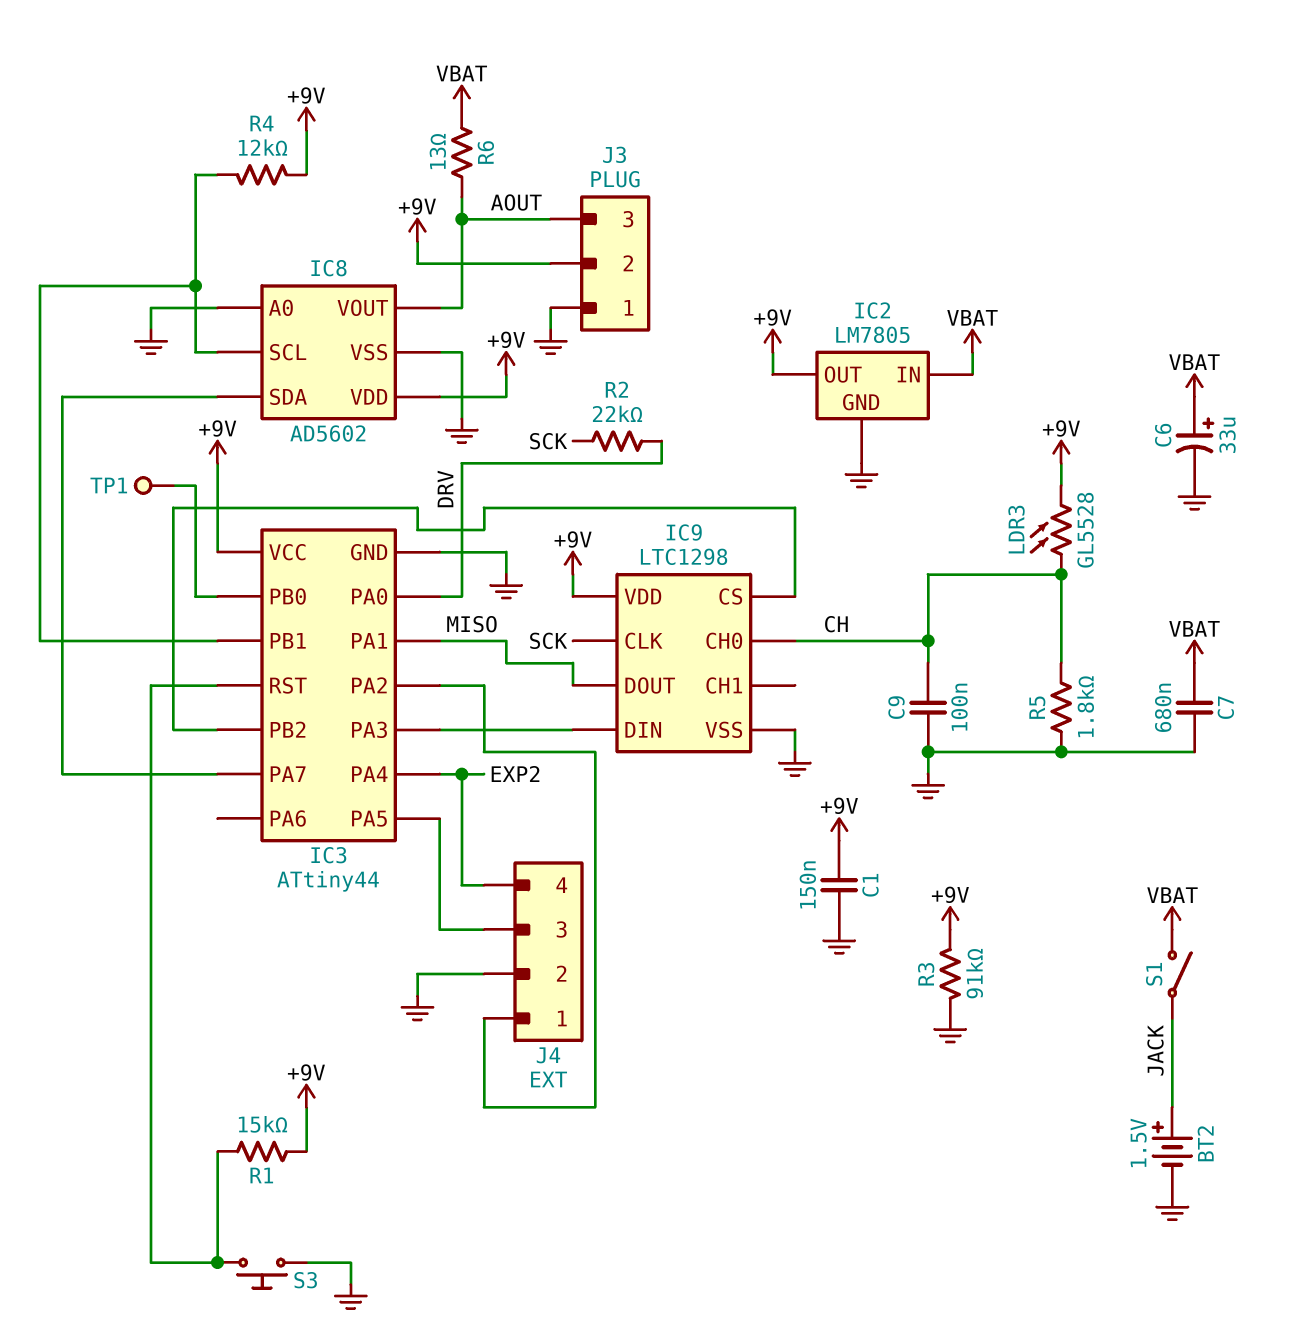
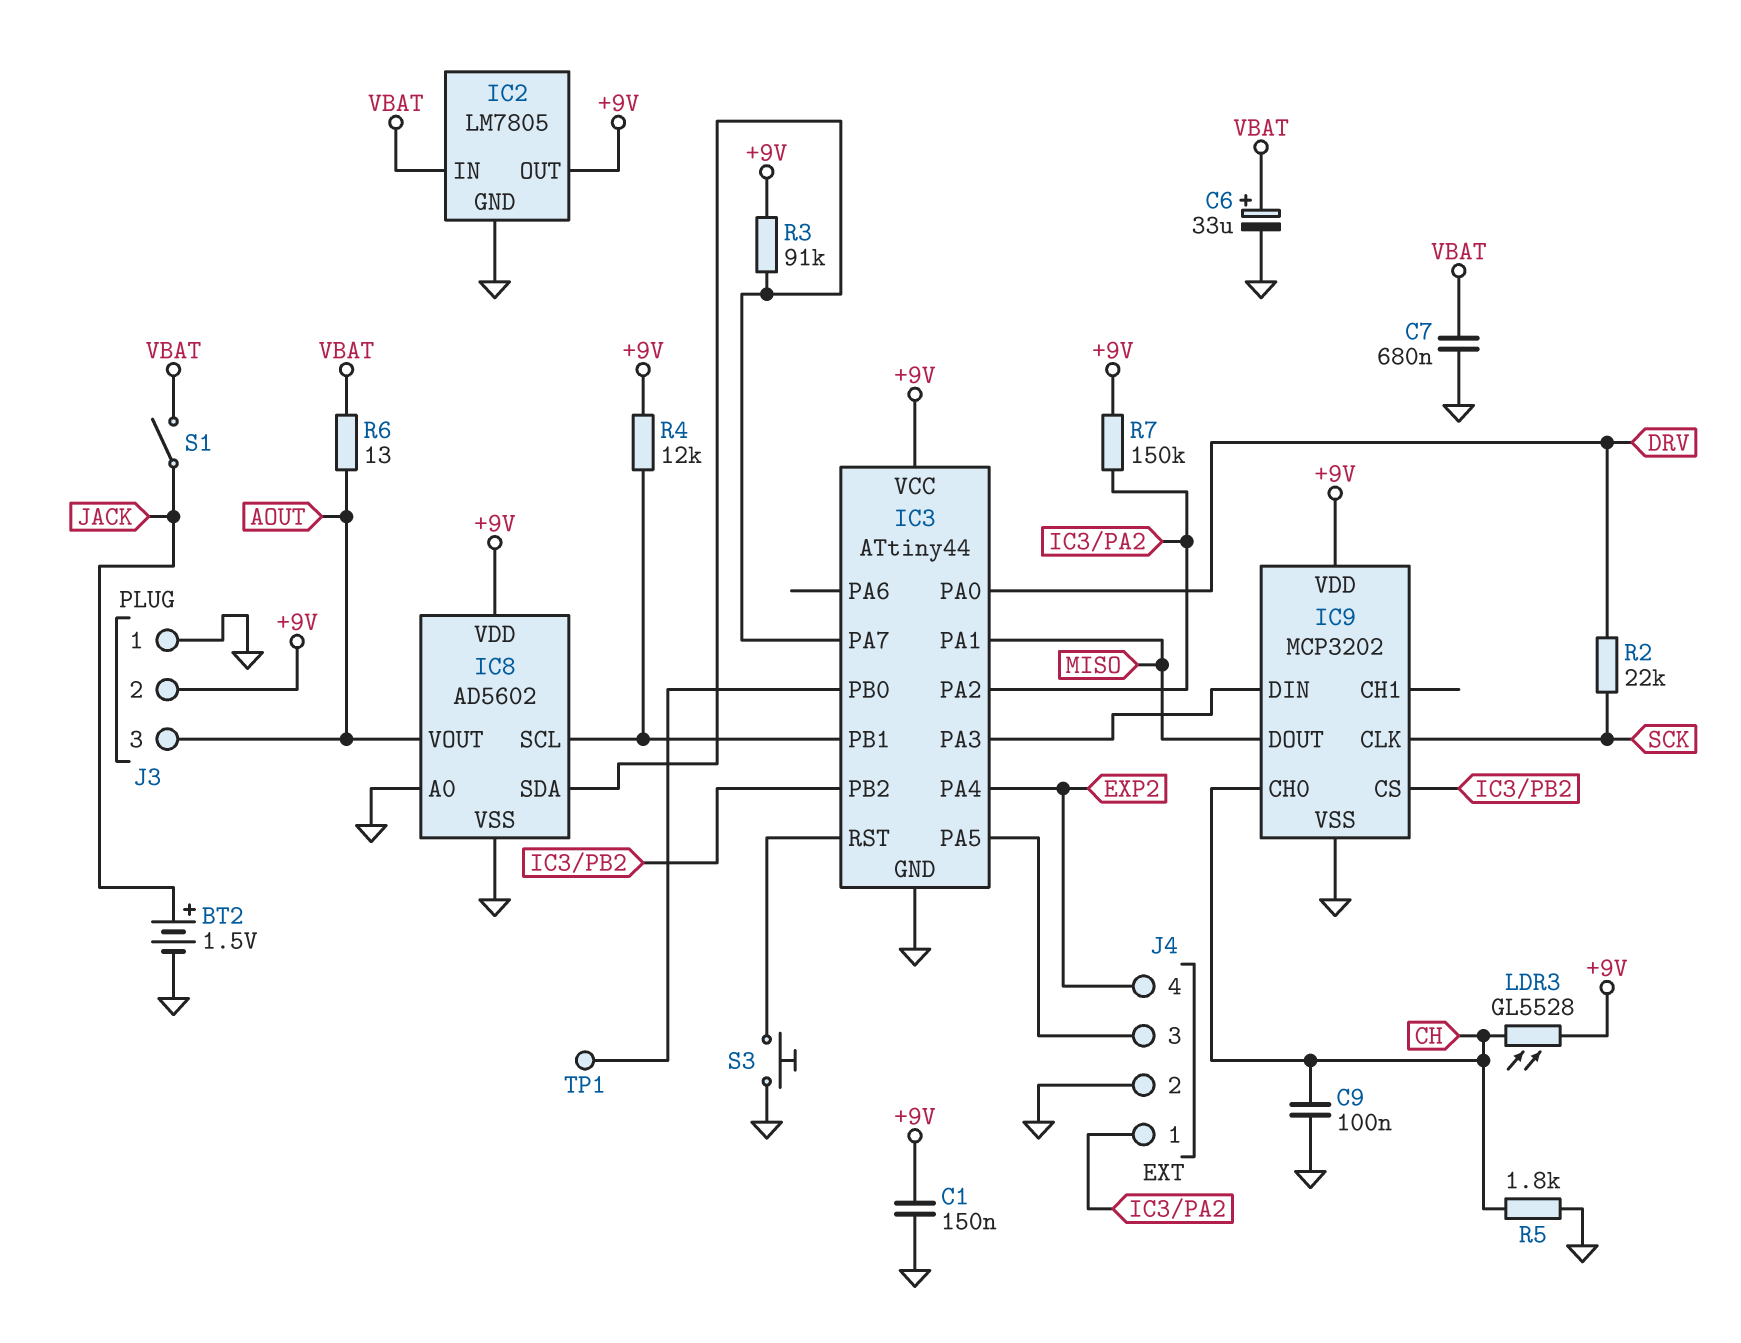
IC9: LTC1298 -> MCP3202
R1: 15k (+9V, IC3/RST) -> none
R3: 91k (+9V, GND) -> 91k (+9V, IC3/PA7)
R7: none -> 150k (+9V, IC3/PA2)

